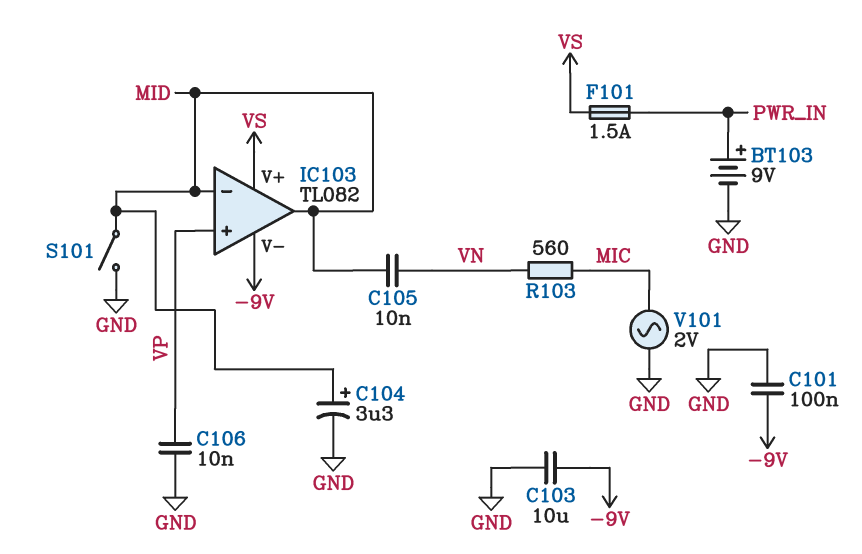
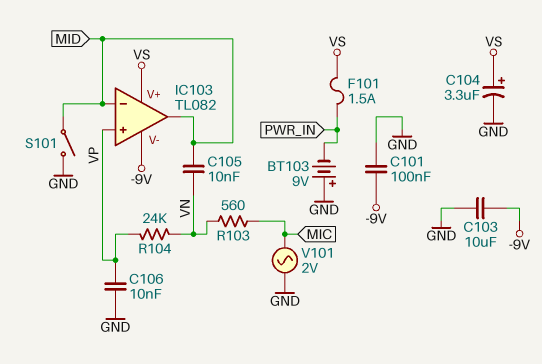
BT103: 9V (plus PWR_IN, minus GND) -> 9V (plus GND, minus PWR_IN)
C104: 3.3uF (plus MID, minus GND) -> 3.3uF (plus VS, minus GND)
R104: none -> 24k (VN, VP)

